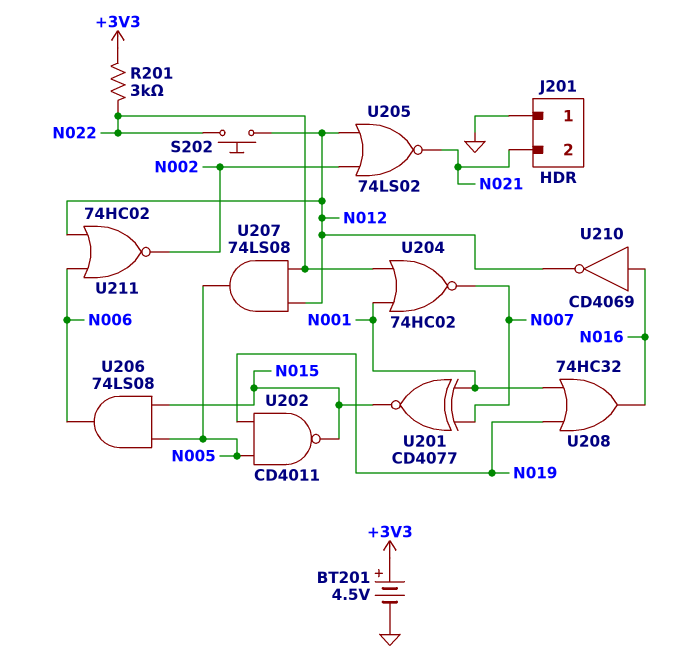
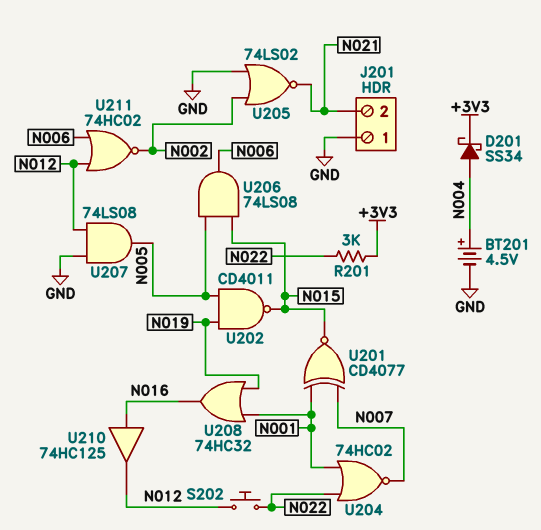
BT201: 4.5V (plus +3V3, minus GND) -> 4.5V (plus N004, minus GND)
D201: none -> schottky SS34 (A N004, K +3V3)
U205: NOR 74LS02 (in N002, in N012, out N021) -> NOR 74LS02 (in GND, in N002, out N021)
U207: AND 74LS08 (in N012, in N022, out N005) -> AND 74LS08 (in GND, in N012, out N005)
U210: NOT CD4069 (in N016, out N012) -> buffer 74HC125 (in N016, out N012)

